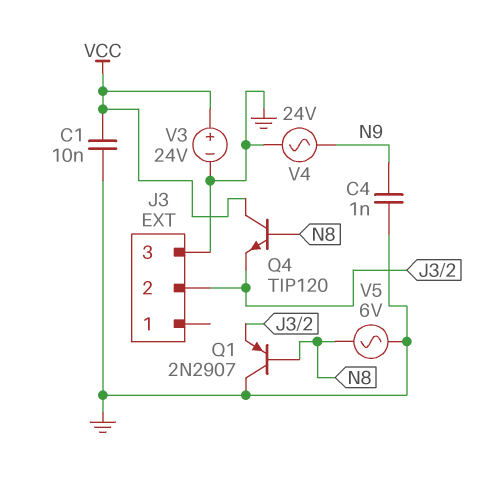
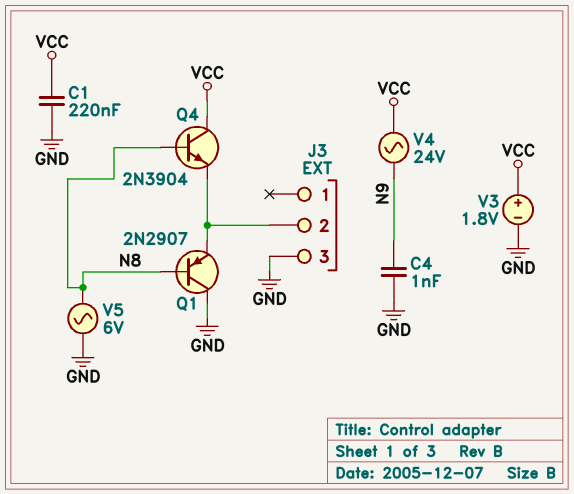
C1: 10nF (GND, VCC) -> 220nF (GND, VCC)
Q4: NPN TIP120 (B N8, C VCC, E J3/2) -> NPN 2N3904 (B N8, C VCC, E J3/2)
V3: 24V (plus VCC, minus GND) -> 1.8V (plus VCC, minus GND)
V4: AC 24V (GND, N9) -> AC 24V (N9, VCC)

